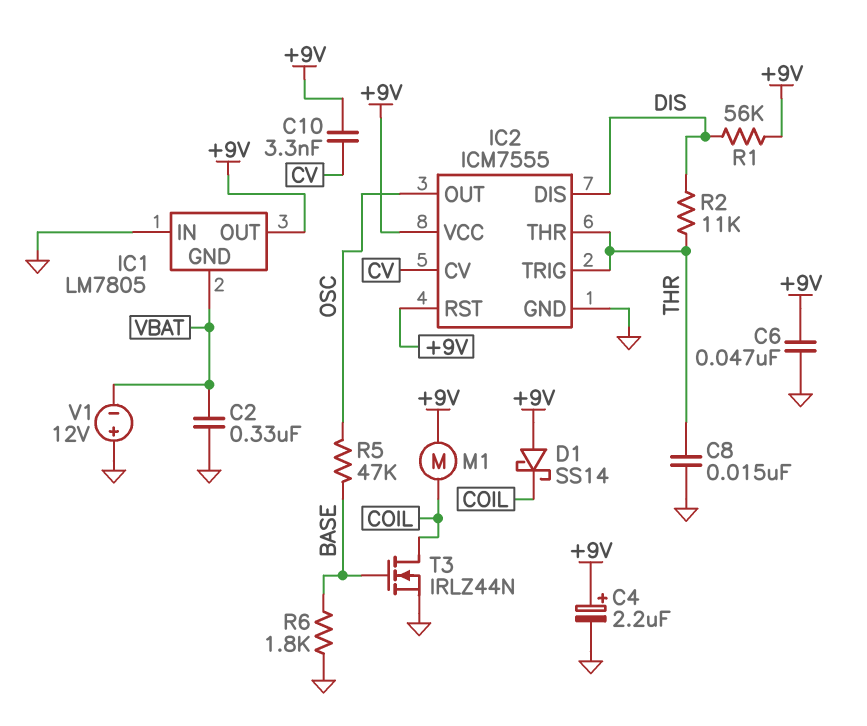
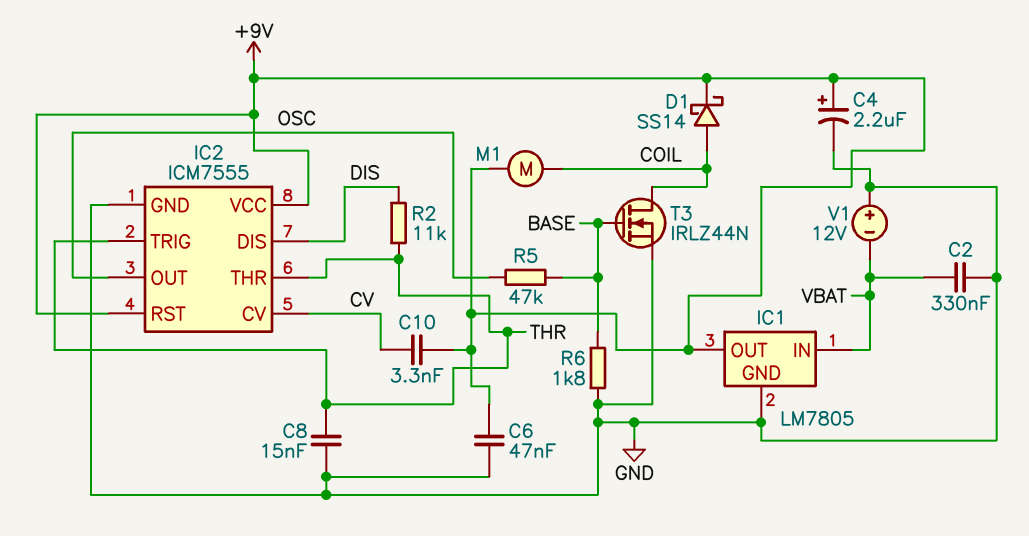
D1: schottky SS14 (A +9V, K COIL) -> schottky SS14 (A COIL, K +9V)
IC1 pin GND: VBAT -> GND
IC1 pin IN: GND -> VBAT
R1: 56k (+9V, DIS) -> none

